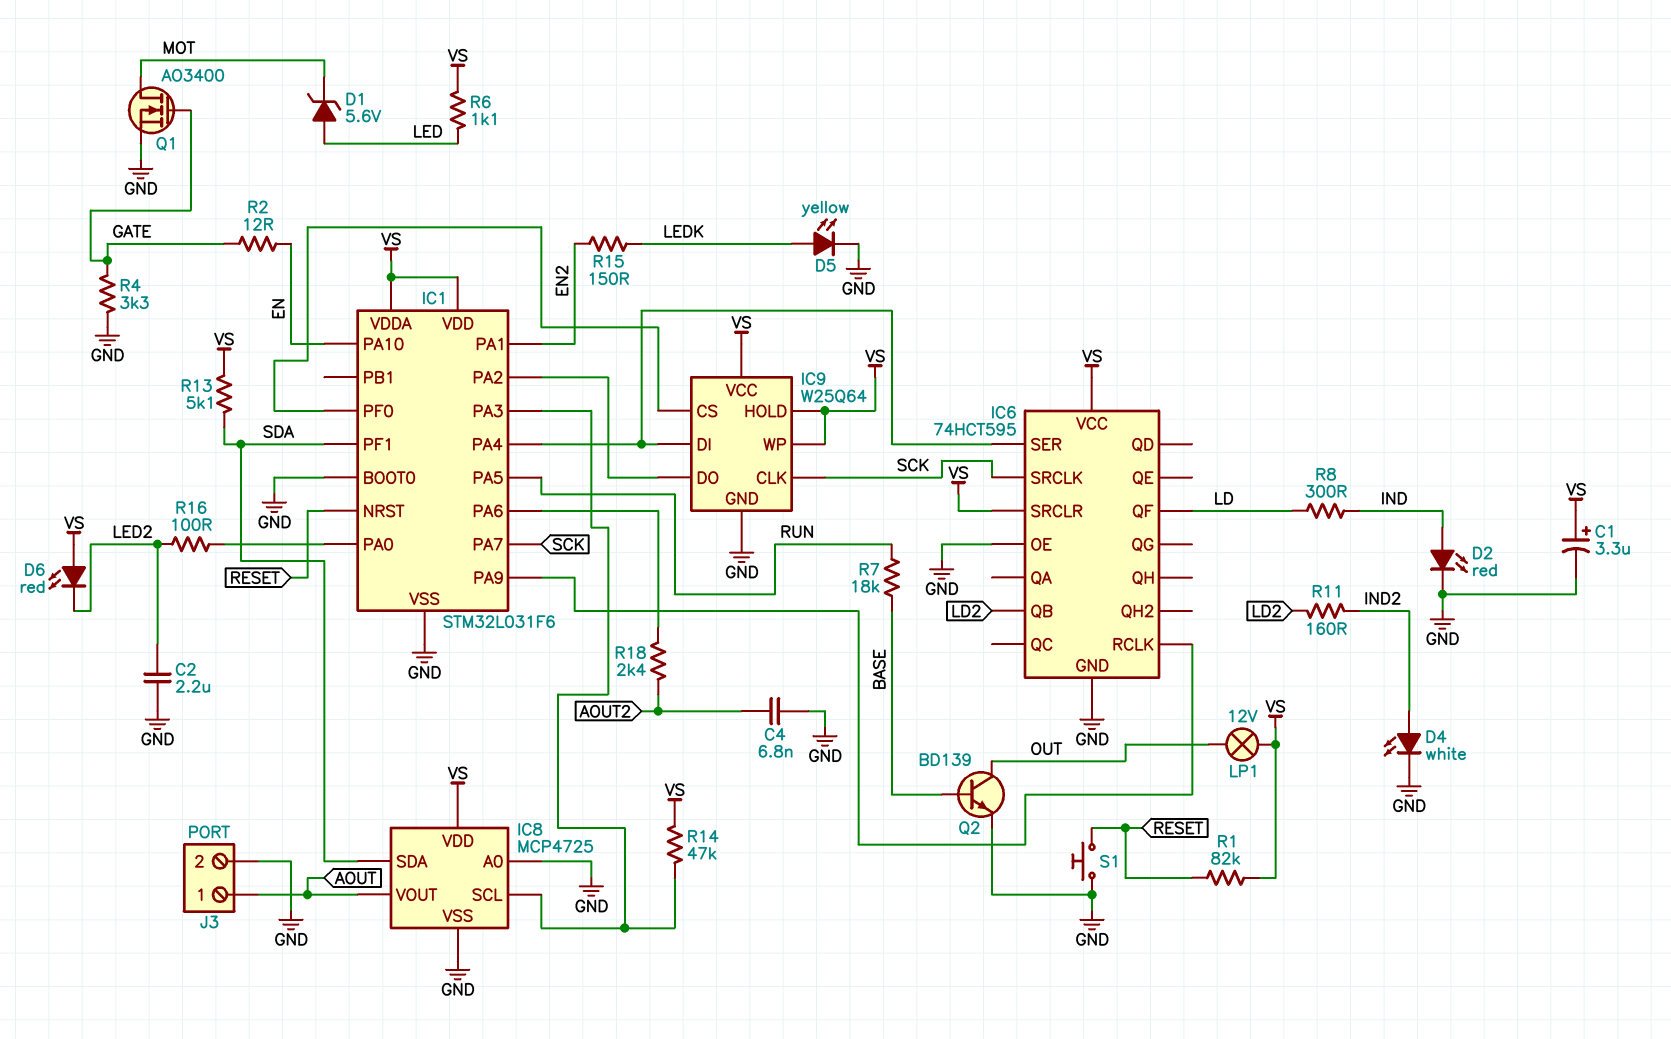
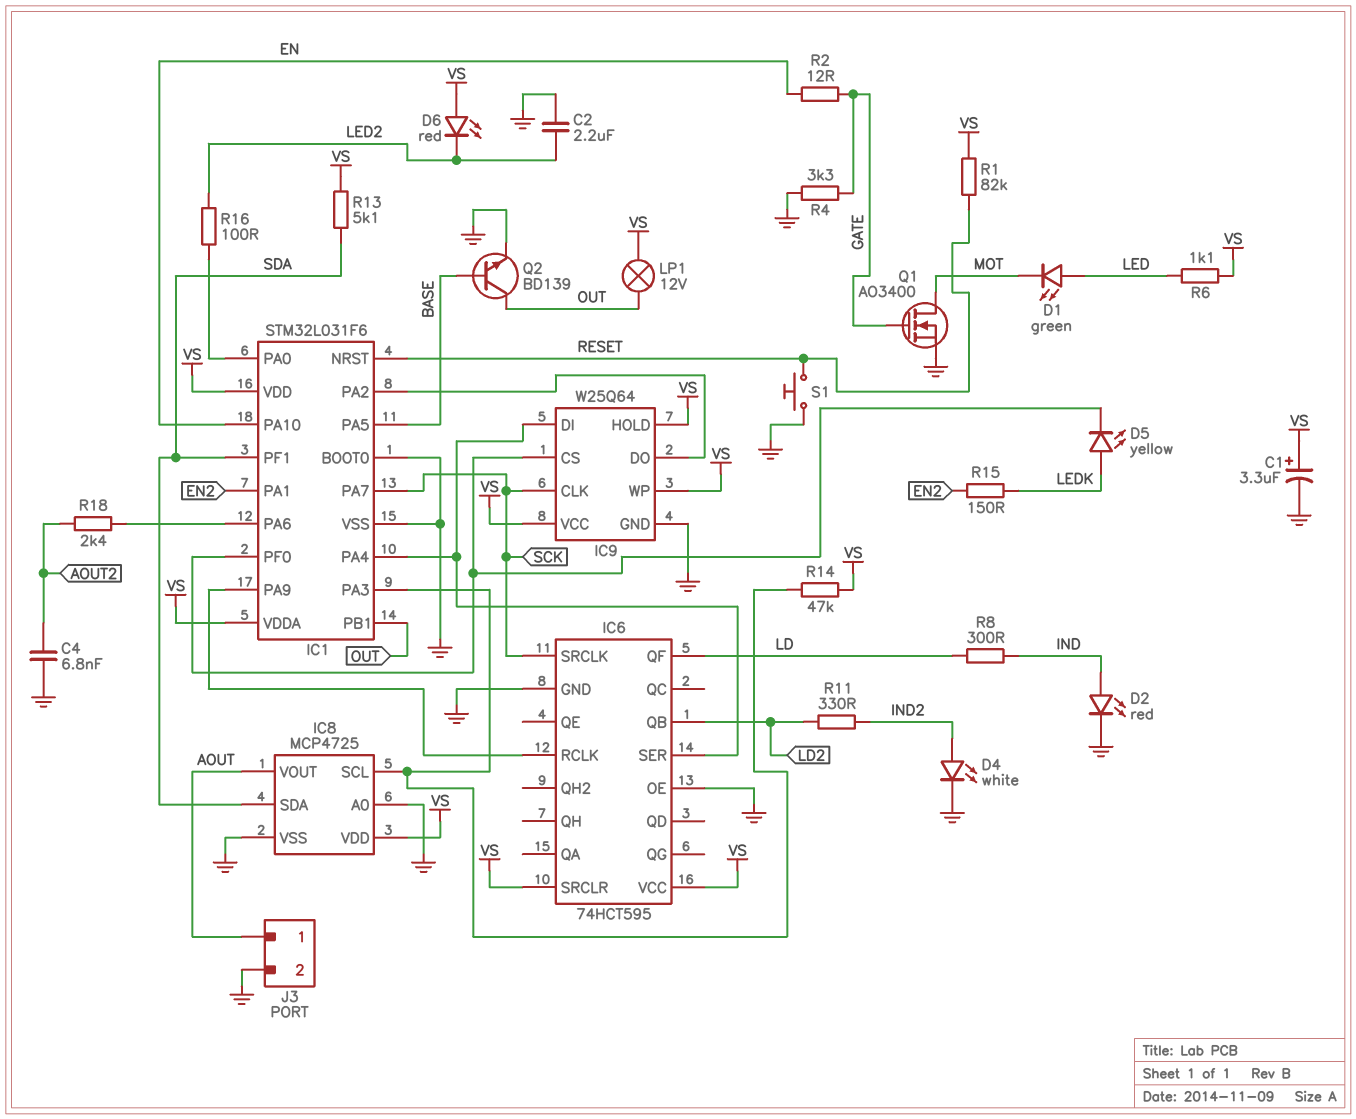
D1: zener 5.6V (A LED, K MOT) -> LED green (A LED, K MOT)
D5: LED yellow (A LEDK, K GND) -> LED yellow (A LEDK, K IC1/PF0)
IC1 pin PA5: RUN -> BASE
IC1 pin PB1: none -> OUT
R7: 18k (BASE, RUN) -> none
R11: 160 (IND2, LD2) -> 330 (IND2, LD2)

